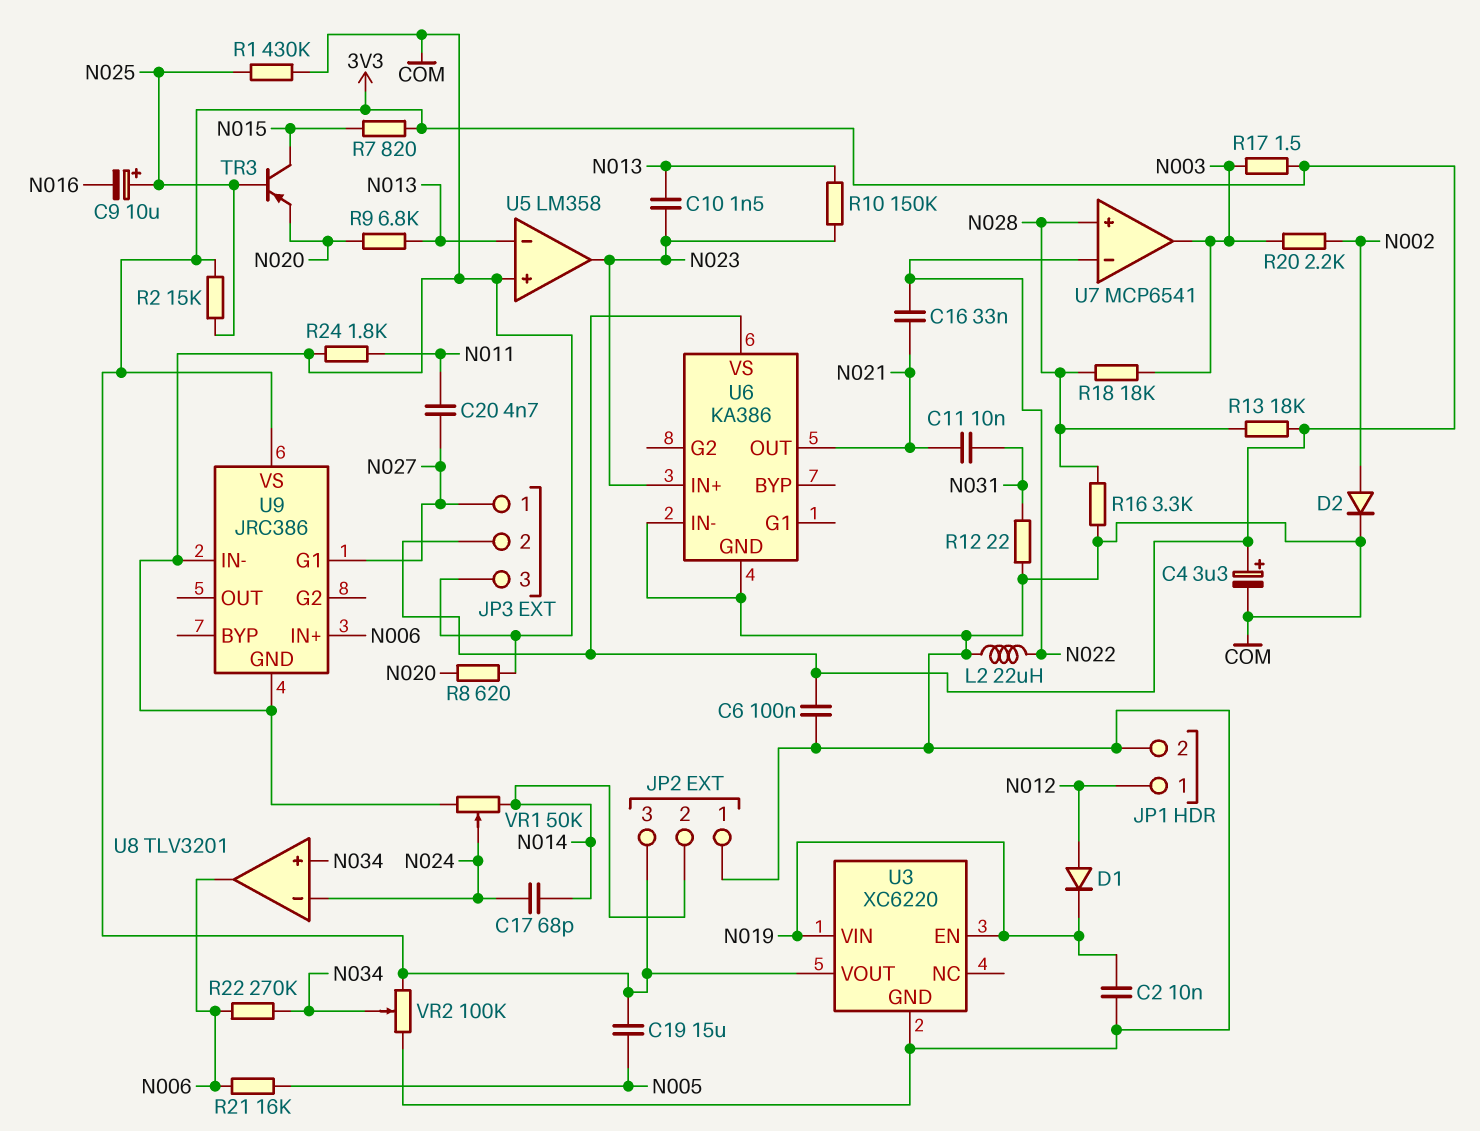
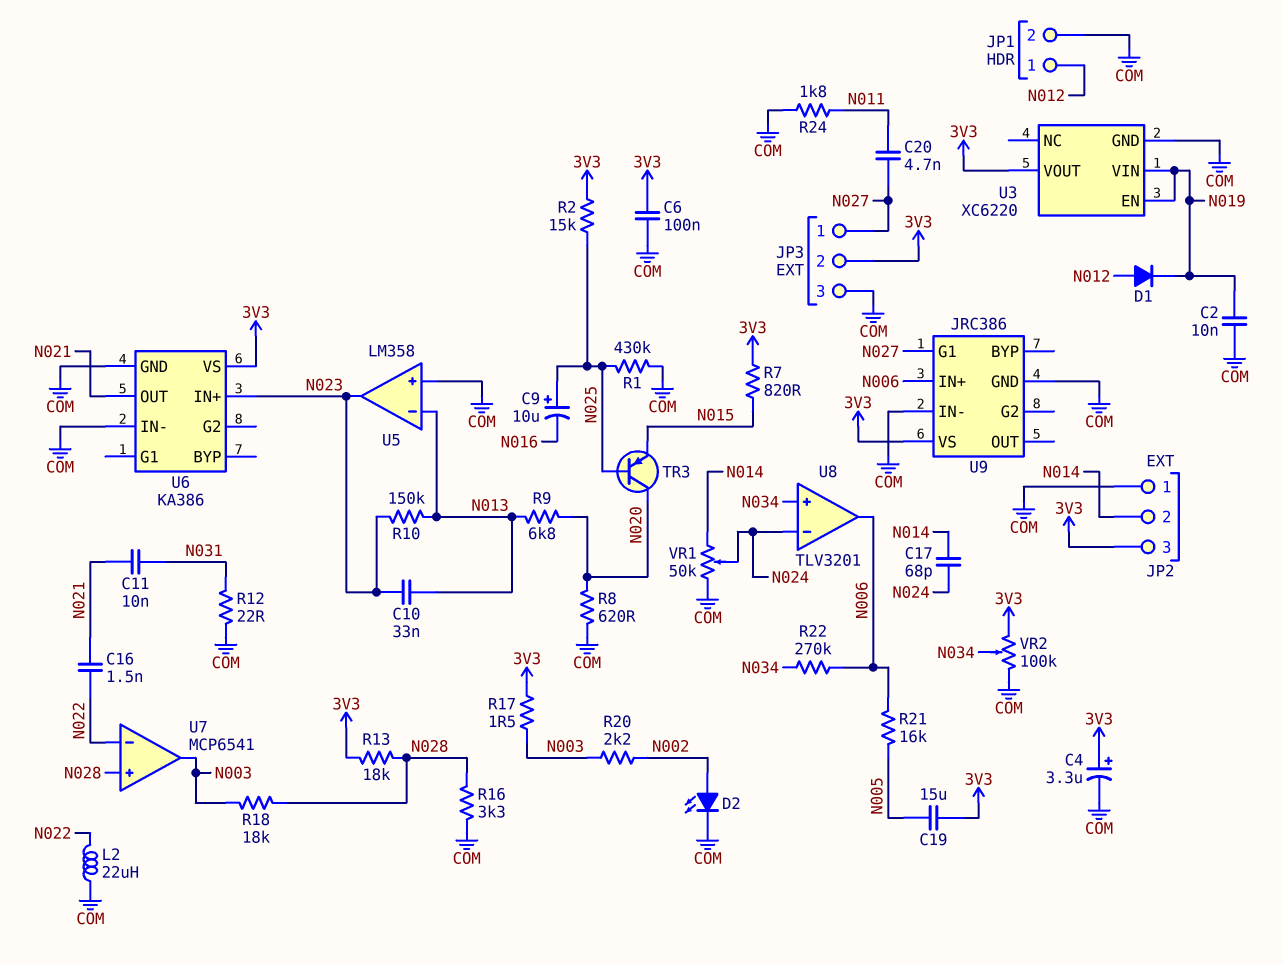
C10: 1.5nF (N013, N023) -> 33nF (N013, N023)
C16: 33nF (N021, N022) -> 1.5nF (N021, N022)
D2: diode (A N002, K COM) -> LED (A N002, K COM)
TR3: PNP (B N025, C N015, E N020) -> PNP (B N025, C N020, E N015)

